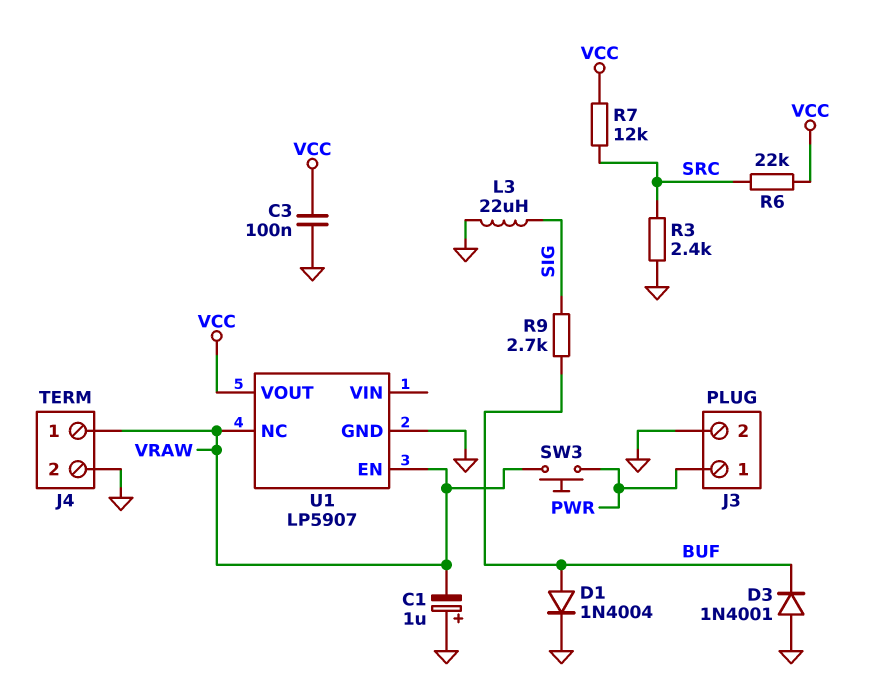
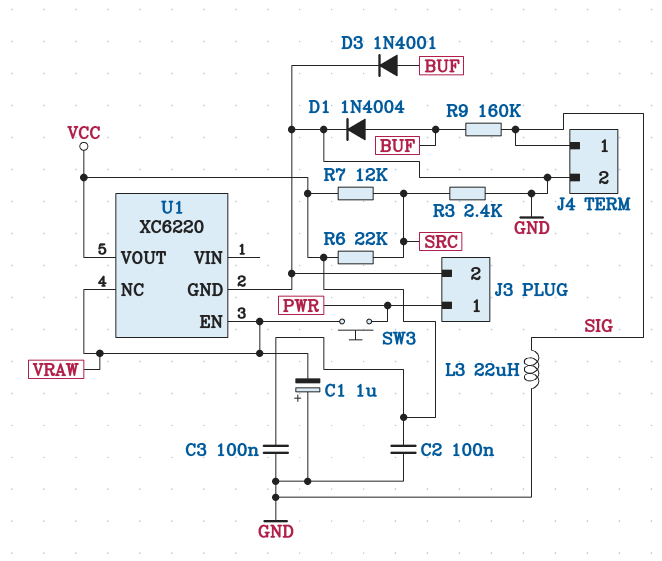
C2: none -> 100nF (GND, VCC)
D3: diode 1N4001 (A GND, K BUF) -> diode 1N4001 (A BUF, K GND)
J4 pin 1: VRAW -> SIG
R9: 2.7k (BUF, SIG) -> 160k (BUF, SIG)
U1: LP5907 -> XC6220

